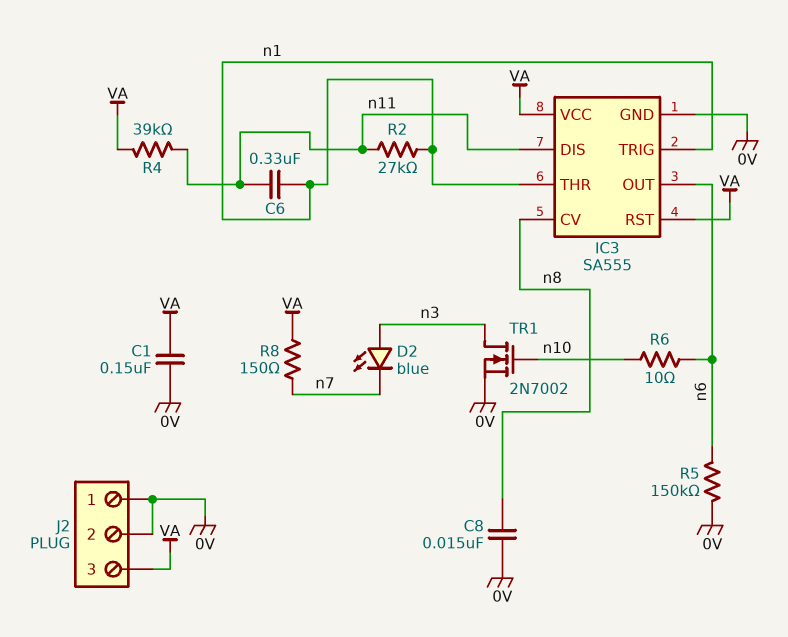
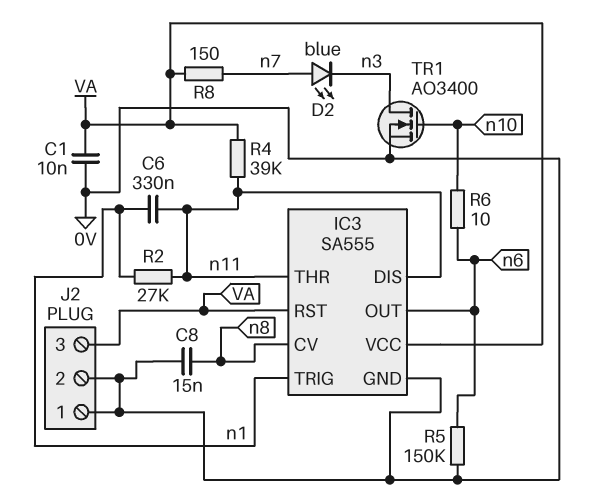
C1: 150nF (0V, VA) -> 10nF (0V, VA)
D2: LED blue (A n3, K n7) -> LED blue (A n7, K n3)
IC3 pin THR: n1 -> n11
TR1: NMOS 2N7002 (G n10, D n3, S 0V) -> NMOS AO3400 (G n10, D n3, S 0V)

